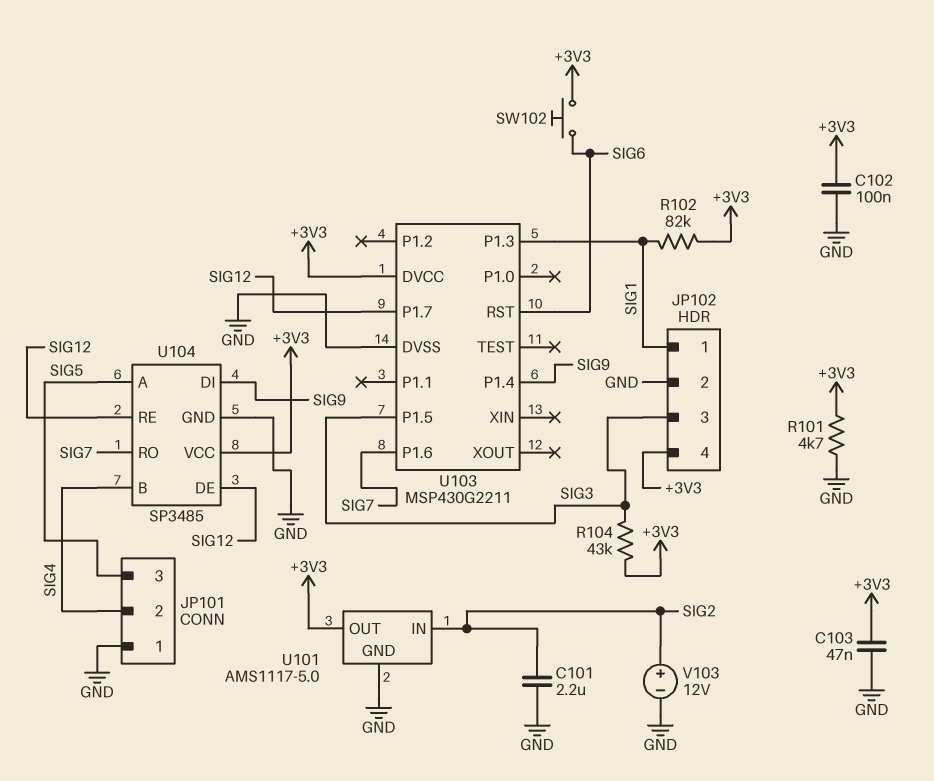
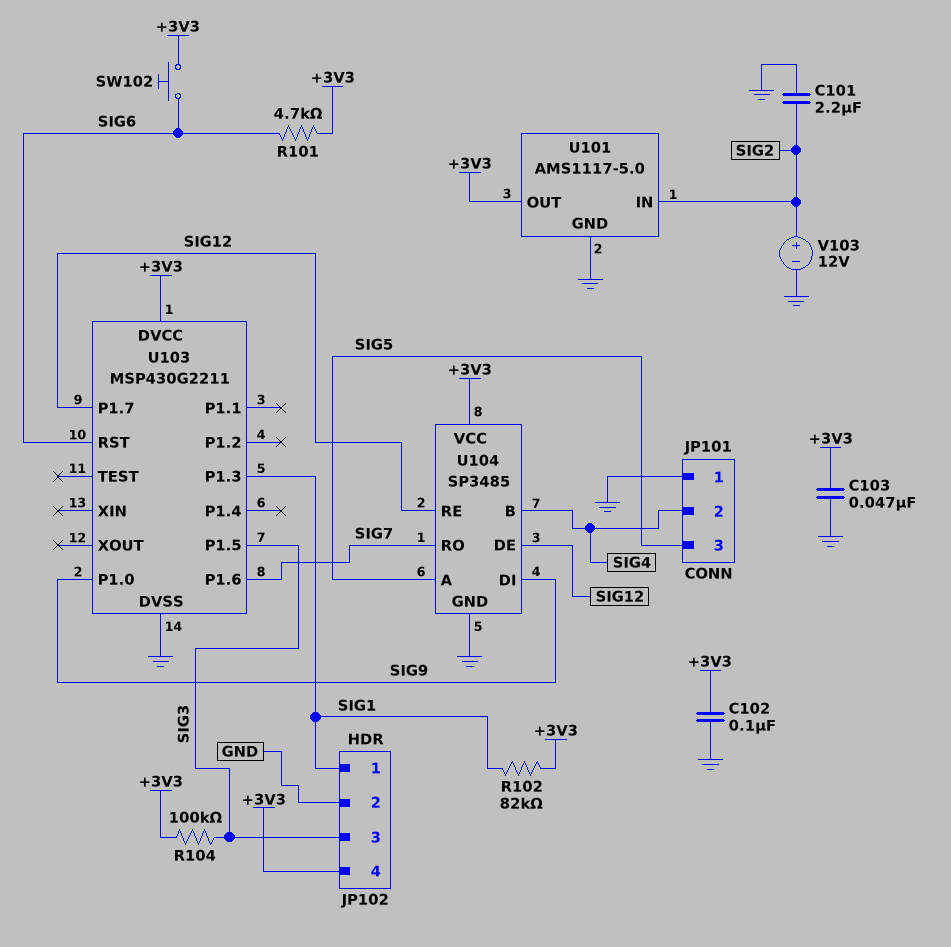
R101: 4.7k (+3V3, GND) -> 4.7k (+3V3, SIG6)
R104: 43k (+3V3, SIG3) -> 100k (+3V3, SIG3)
U103 pin P1.0: none -> SIG9
U103 pin P1.4: SIG9 -> none

